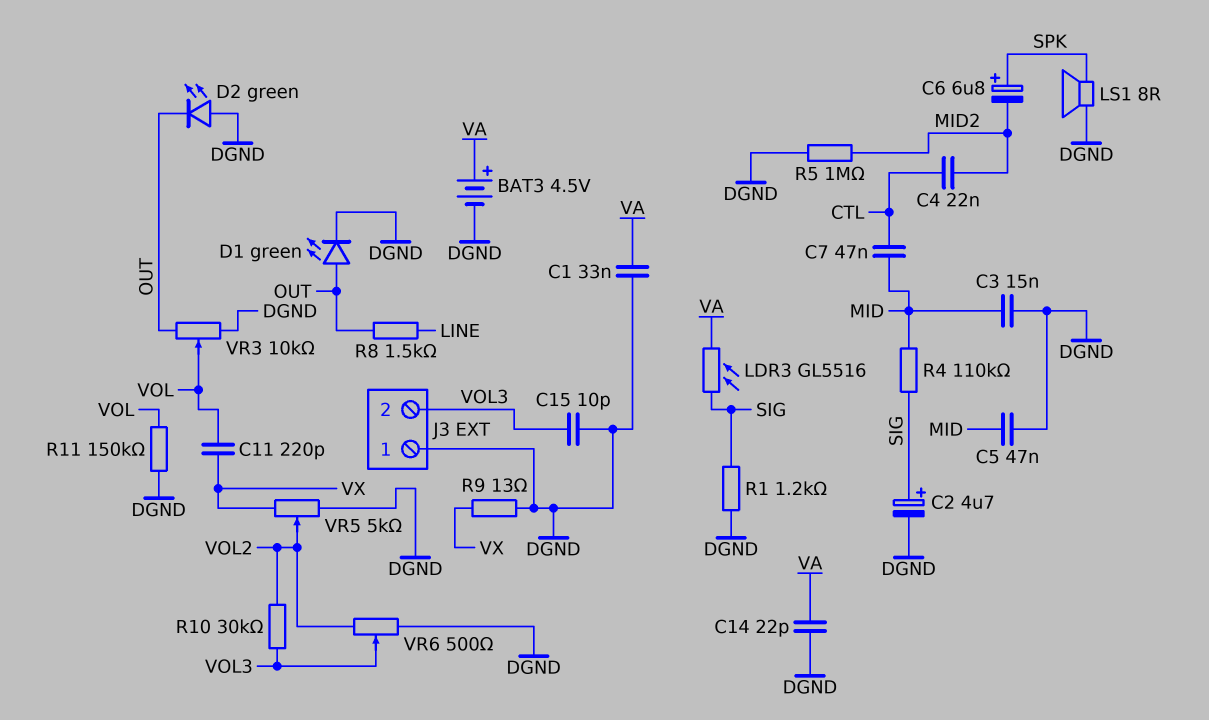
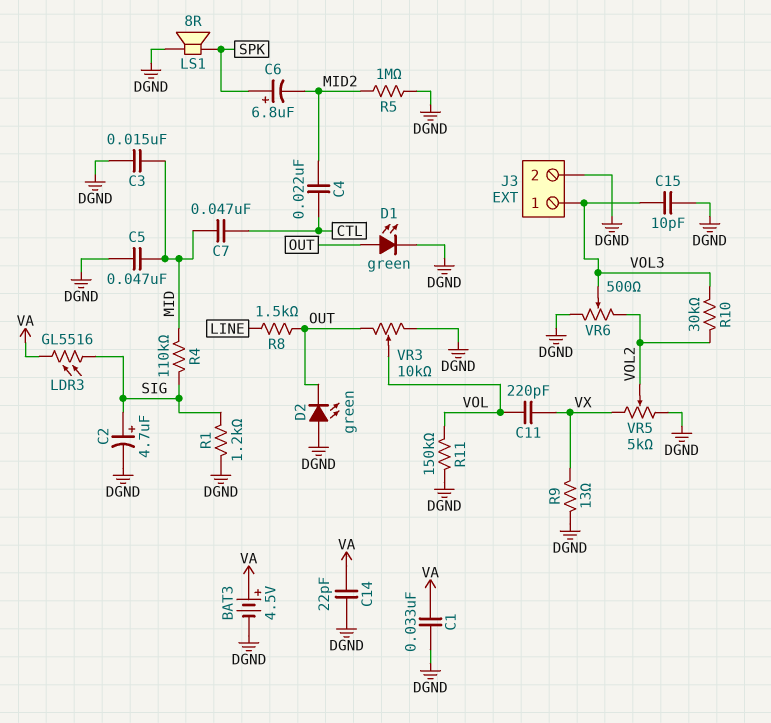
J3 pin 1: DGND -> VOL3
J3 pin 2: VOL3 -> DGND

